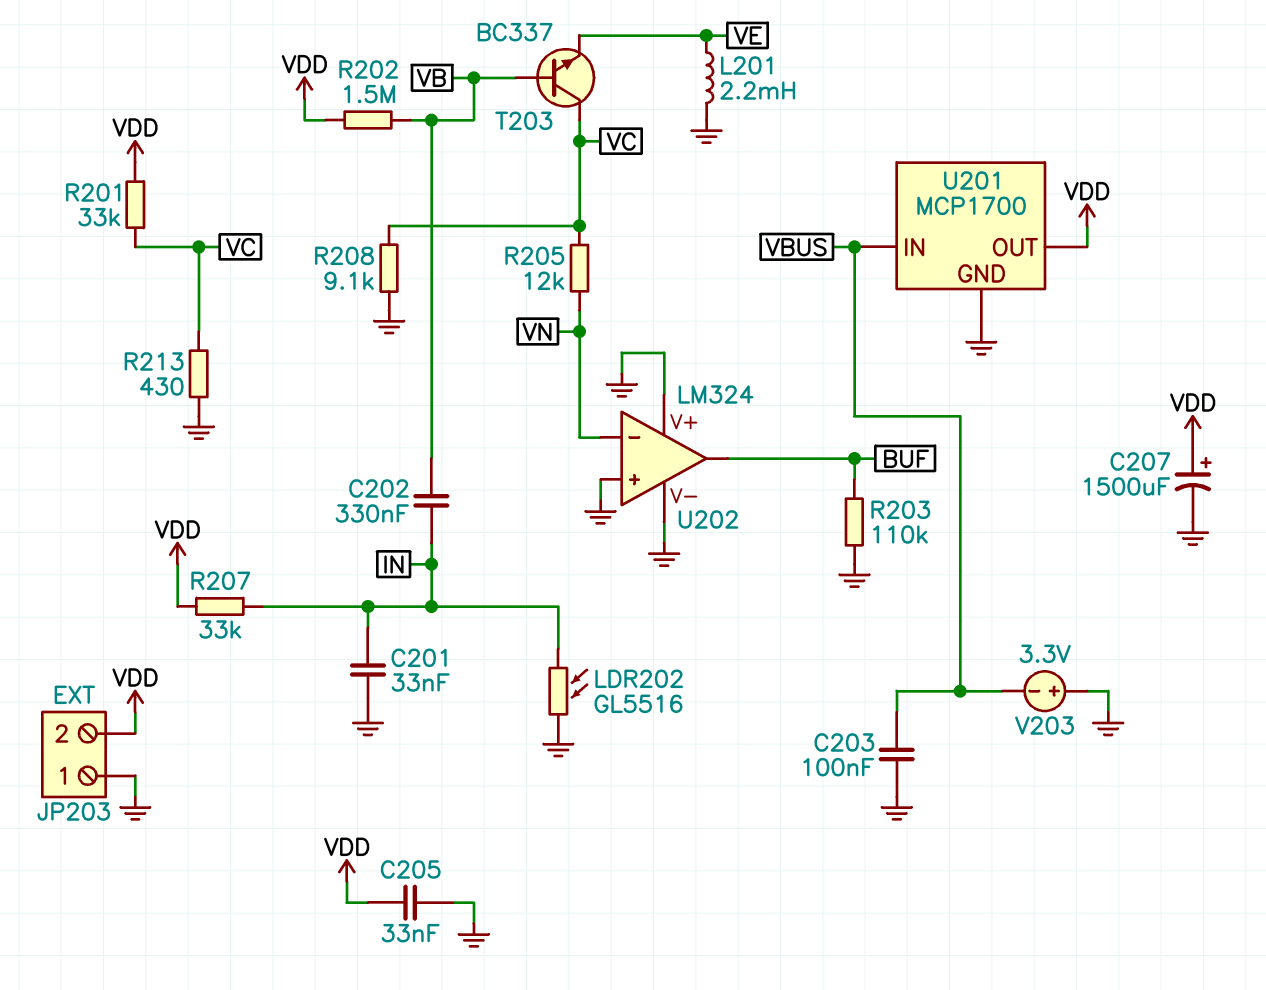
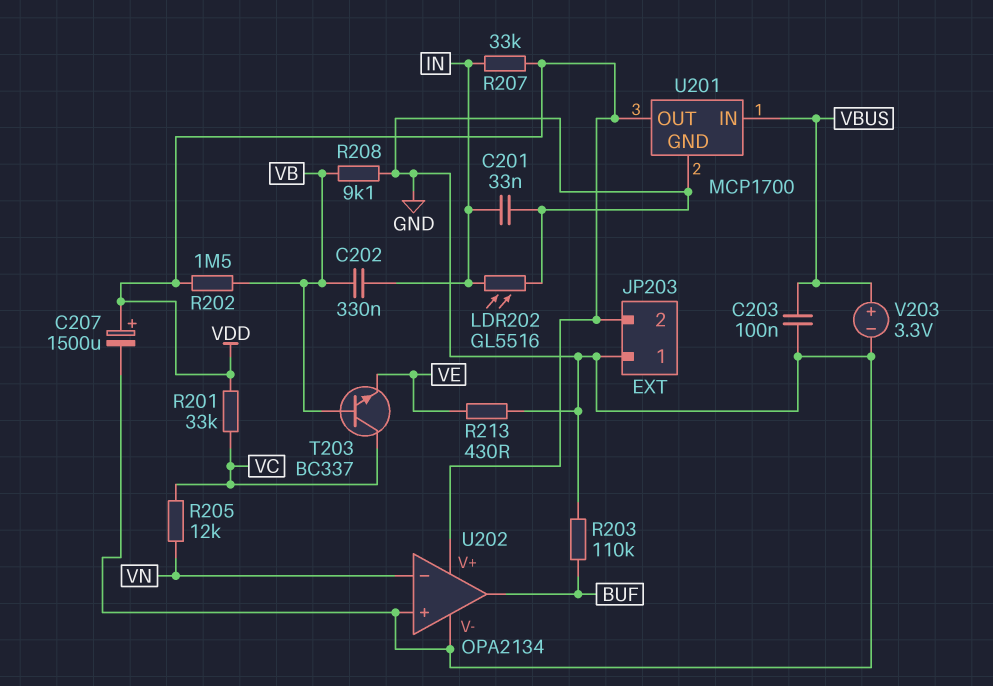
C205: 33nF (GND, VDD) -> none
L201: 2.2mH (GND, VE) -> none
R208: 9.1k (GND, VC) -> 9.1k (GND, VB)
R213: 430 (GND, VC) -> 430 (GND, VE)
U202: LM324 -> OPA2134
U202 pin V+: GND -> VDD
V203: 3.3V (plus GND, minus VBUS) -> 3.3V (plus VBUS, minus GND)

